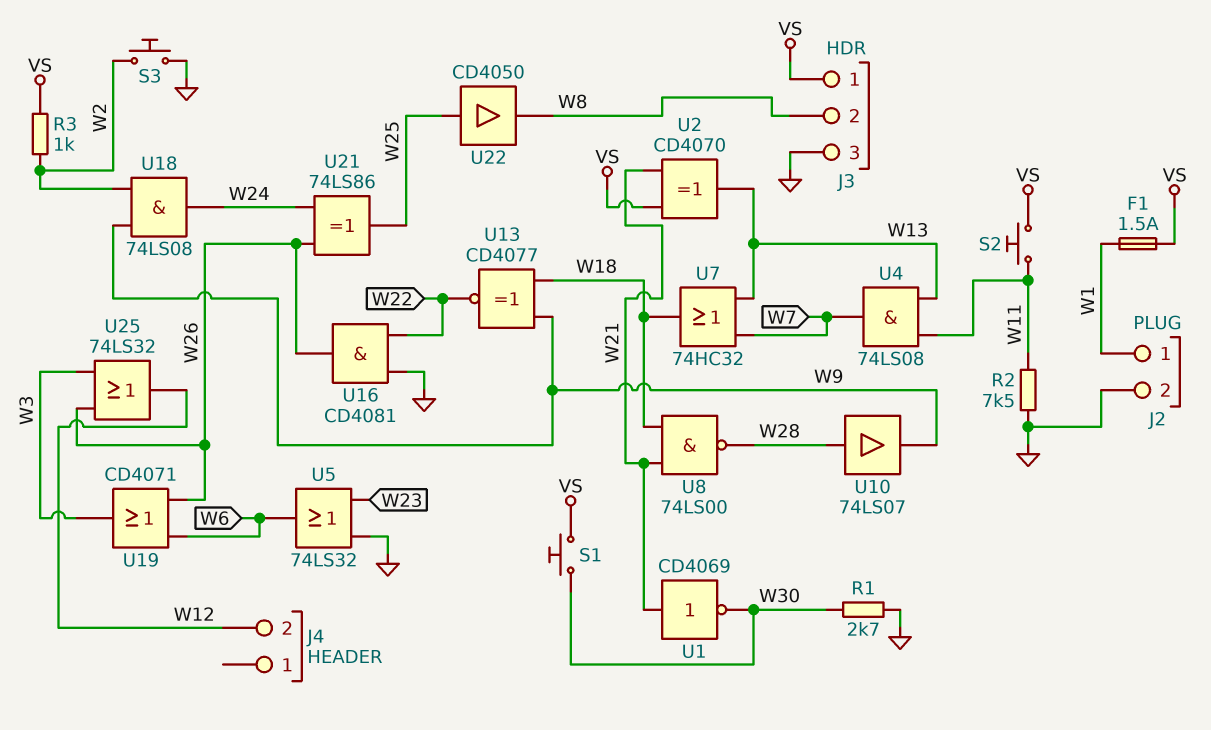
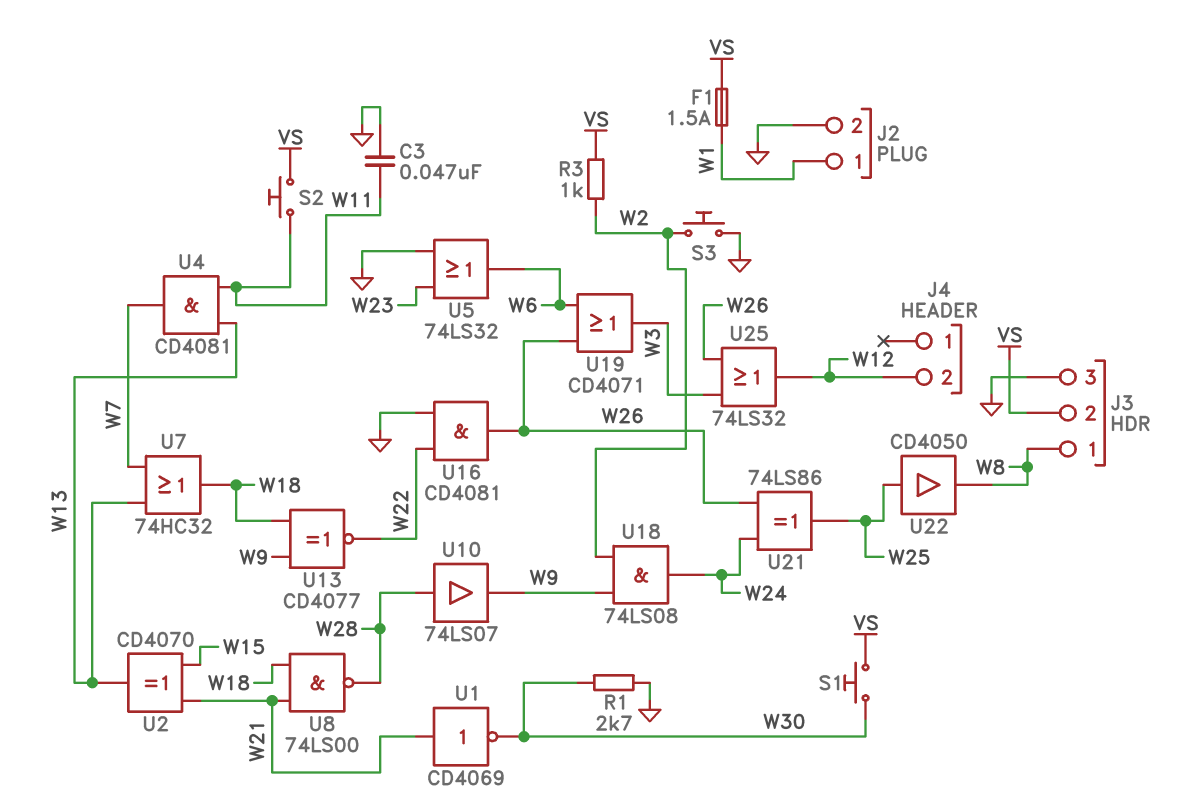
C3: none -> 47nF (GND, W11)
J3 pin 1: VS -> W8
J3 pin 2: W8 -> VS
R2: 7.5k (GND, W11) -> none
U2: XOR CD4070 (in VS, in W21, out W13) -> XOR CD4070 (in W15, in W21, out W13)
U4: AND 74LS08 (in W11, in W13, out W7) -> AND CD4081 (in W11, in W13, out W7)

